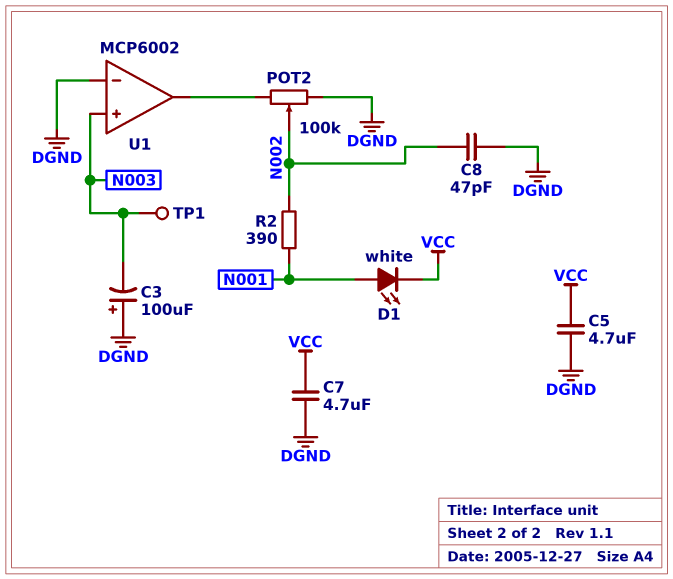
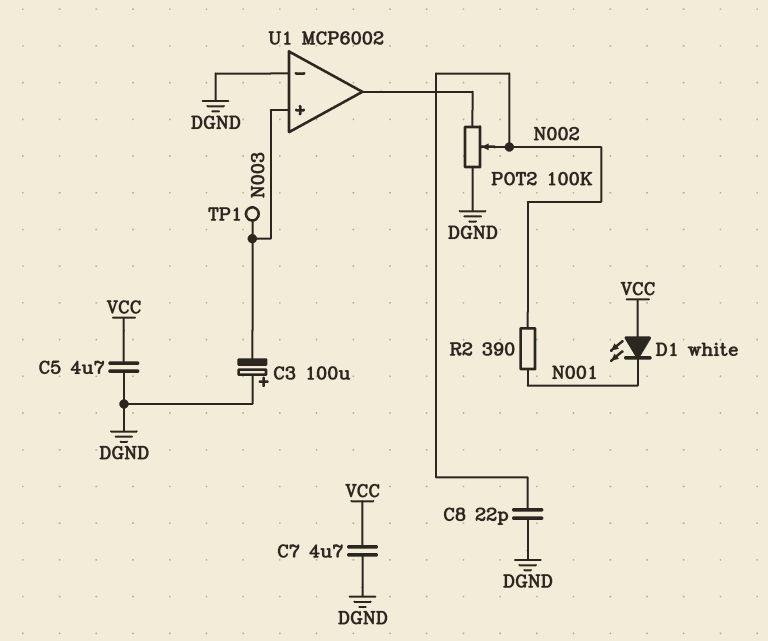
C8: 47pF (DGND, N002) -> 22pF (DGND, N002)
D1: LED white (A N001, K VCC) -> LED white (A VCC, K N001)

